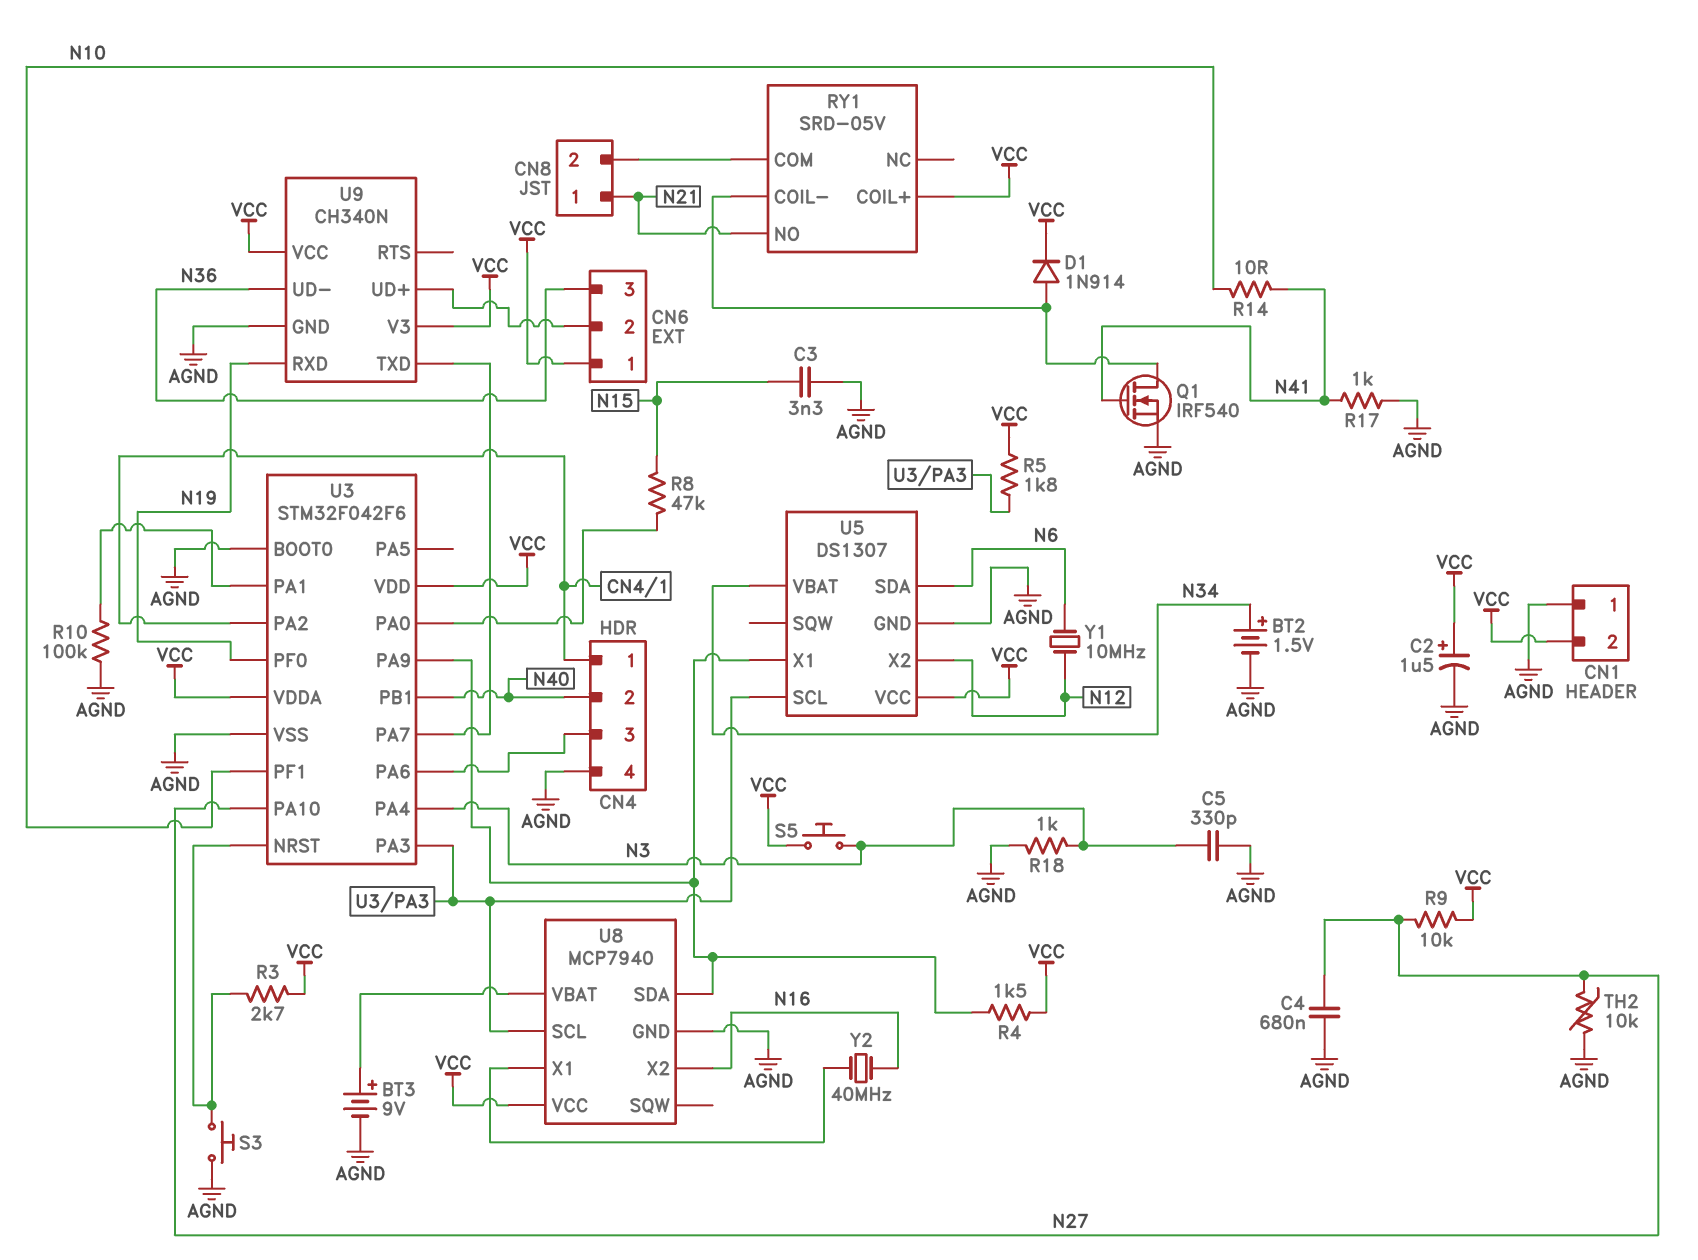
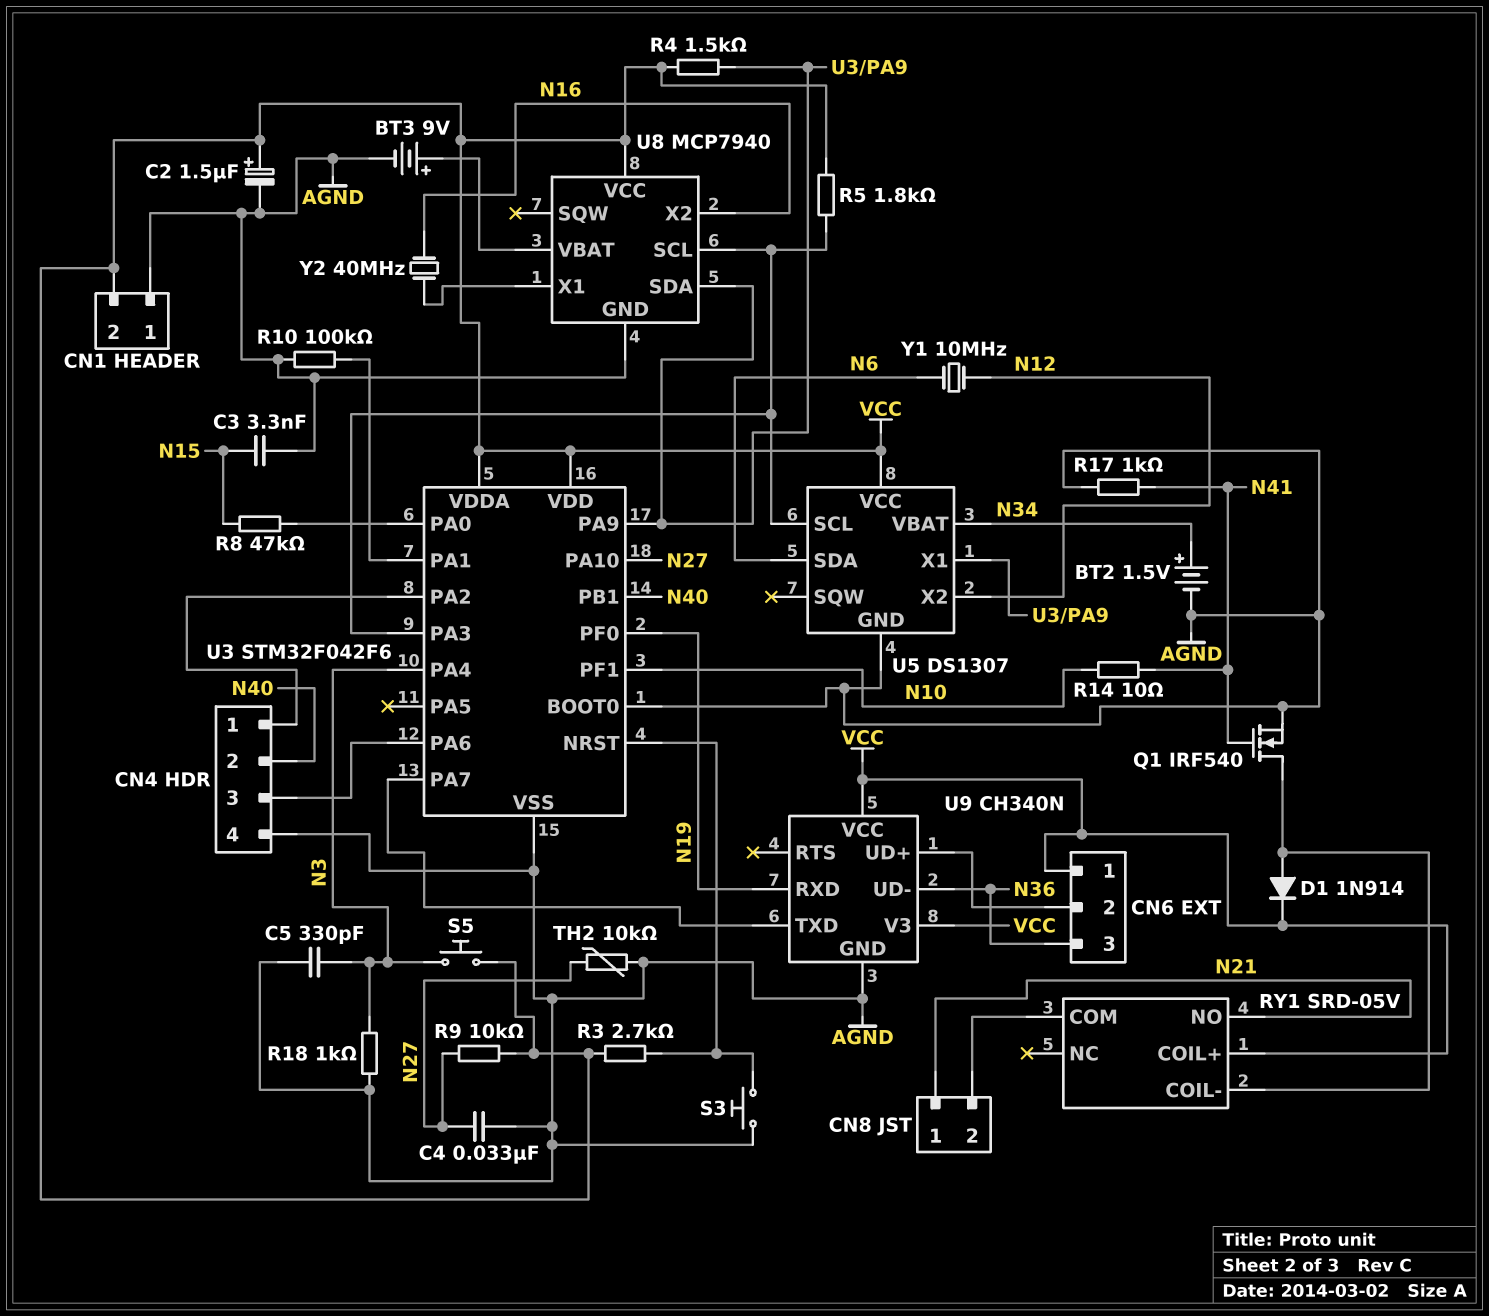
C4: 680nF (AGND, N27) -> 33nF (AGND, N27)

